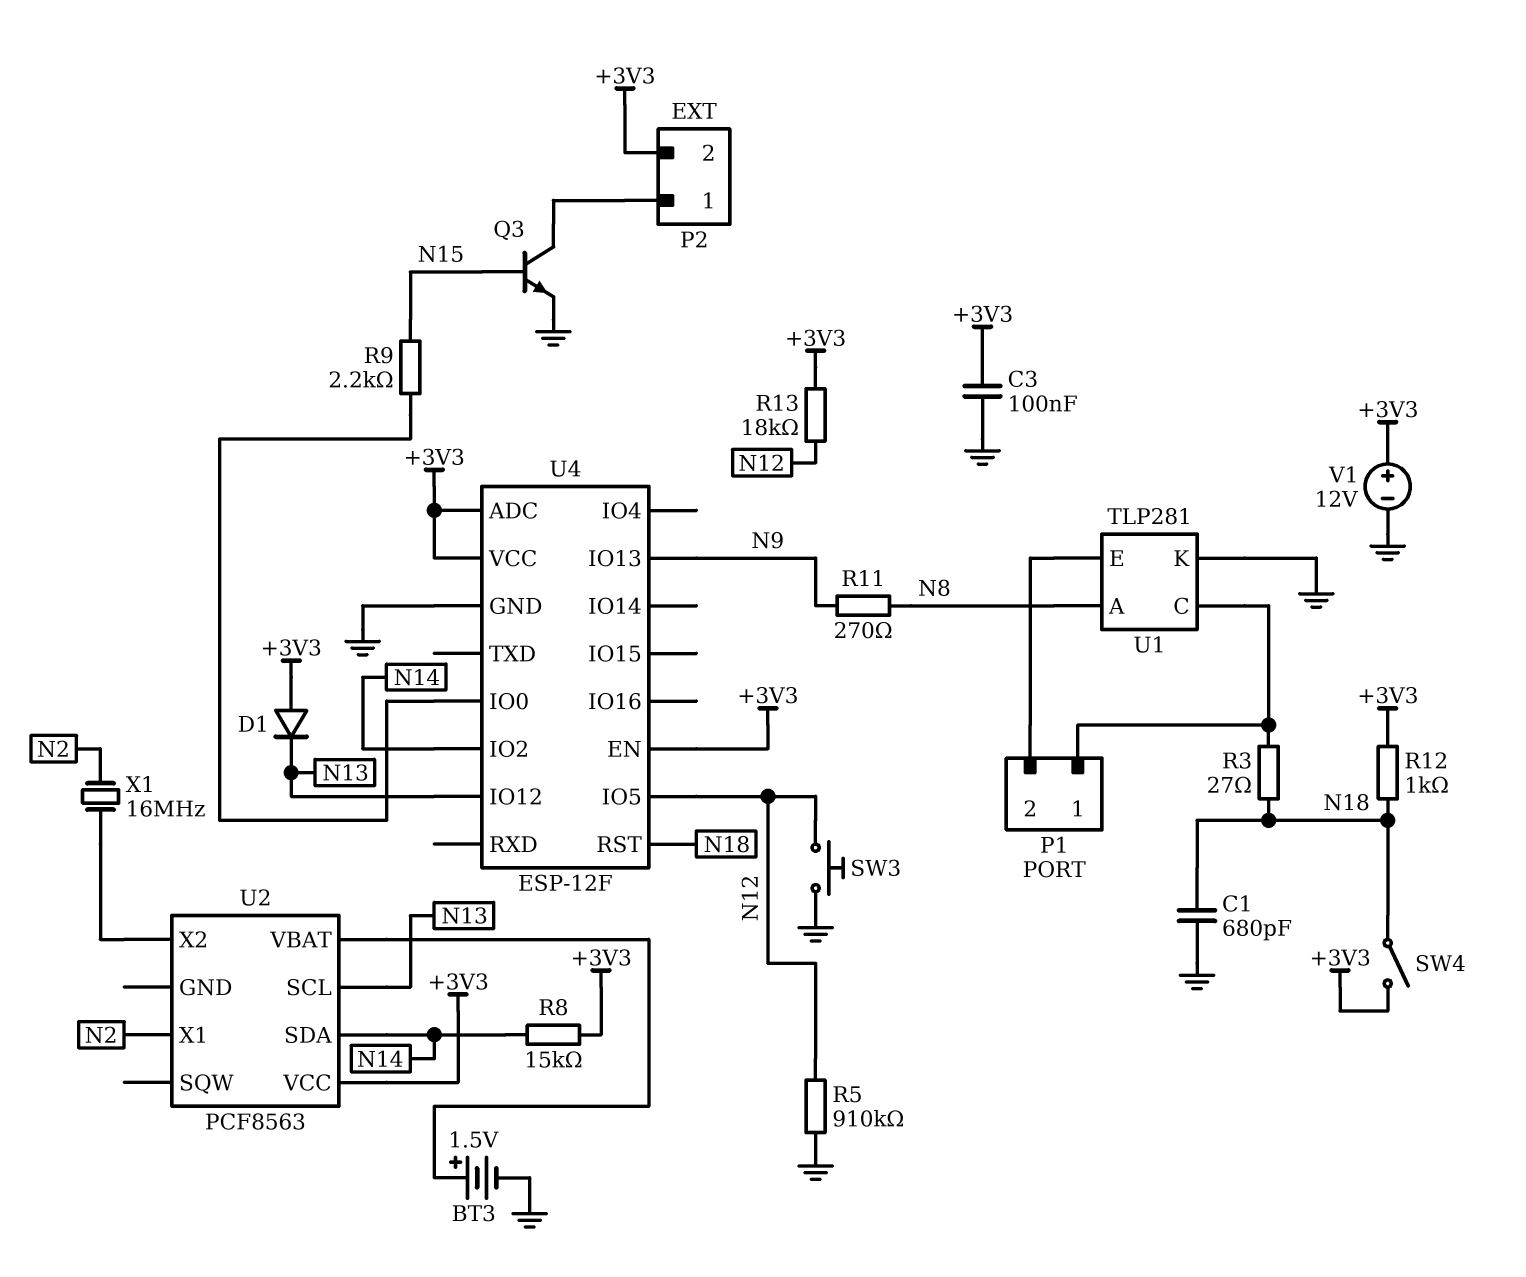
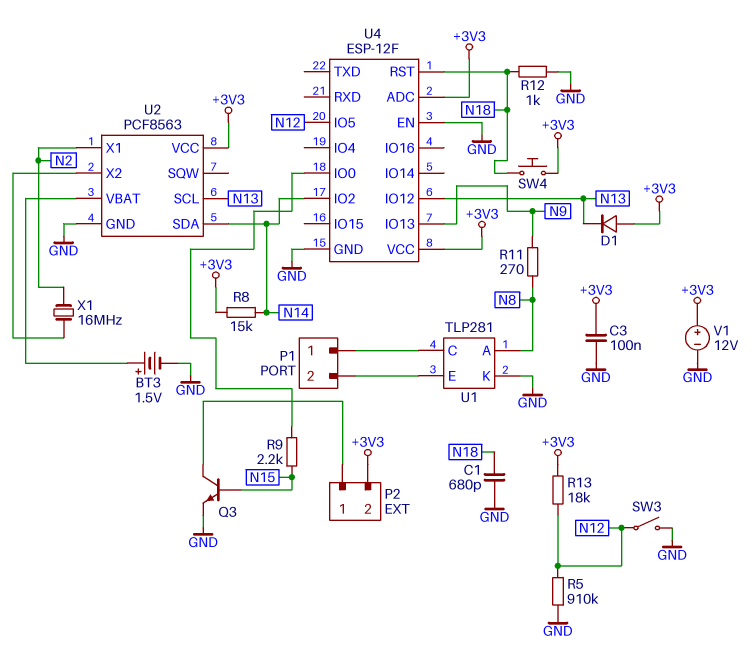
R3: 27 (N18, P1/1) -> none
R12: 1k (+3V3, N18) -> 1k (GND, N18)
SW3: button (GND, N12) -> switch (GND, N12)
SW4: switch (+3V3, N18) -> button (+3V3, N18)
U2 pin GND: none -> GND
U4 pin EN: +3V3 -> GND

